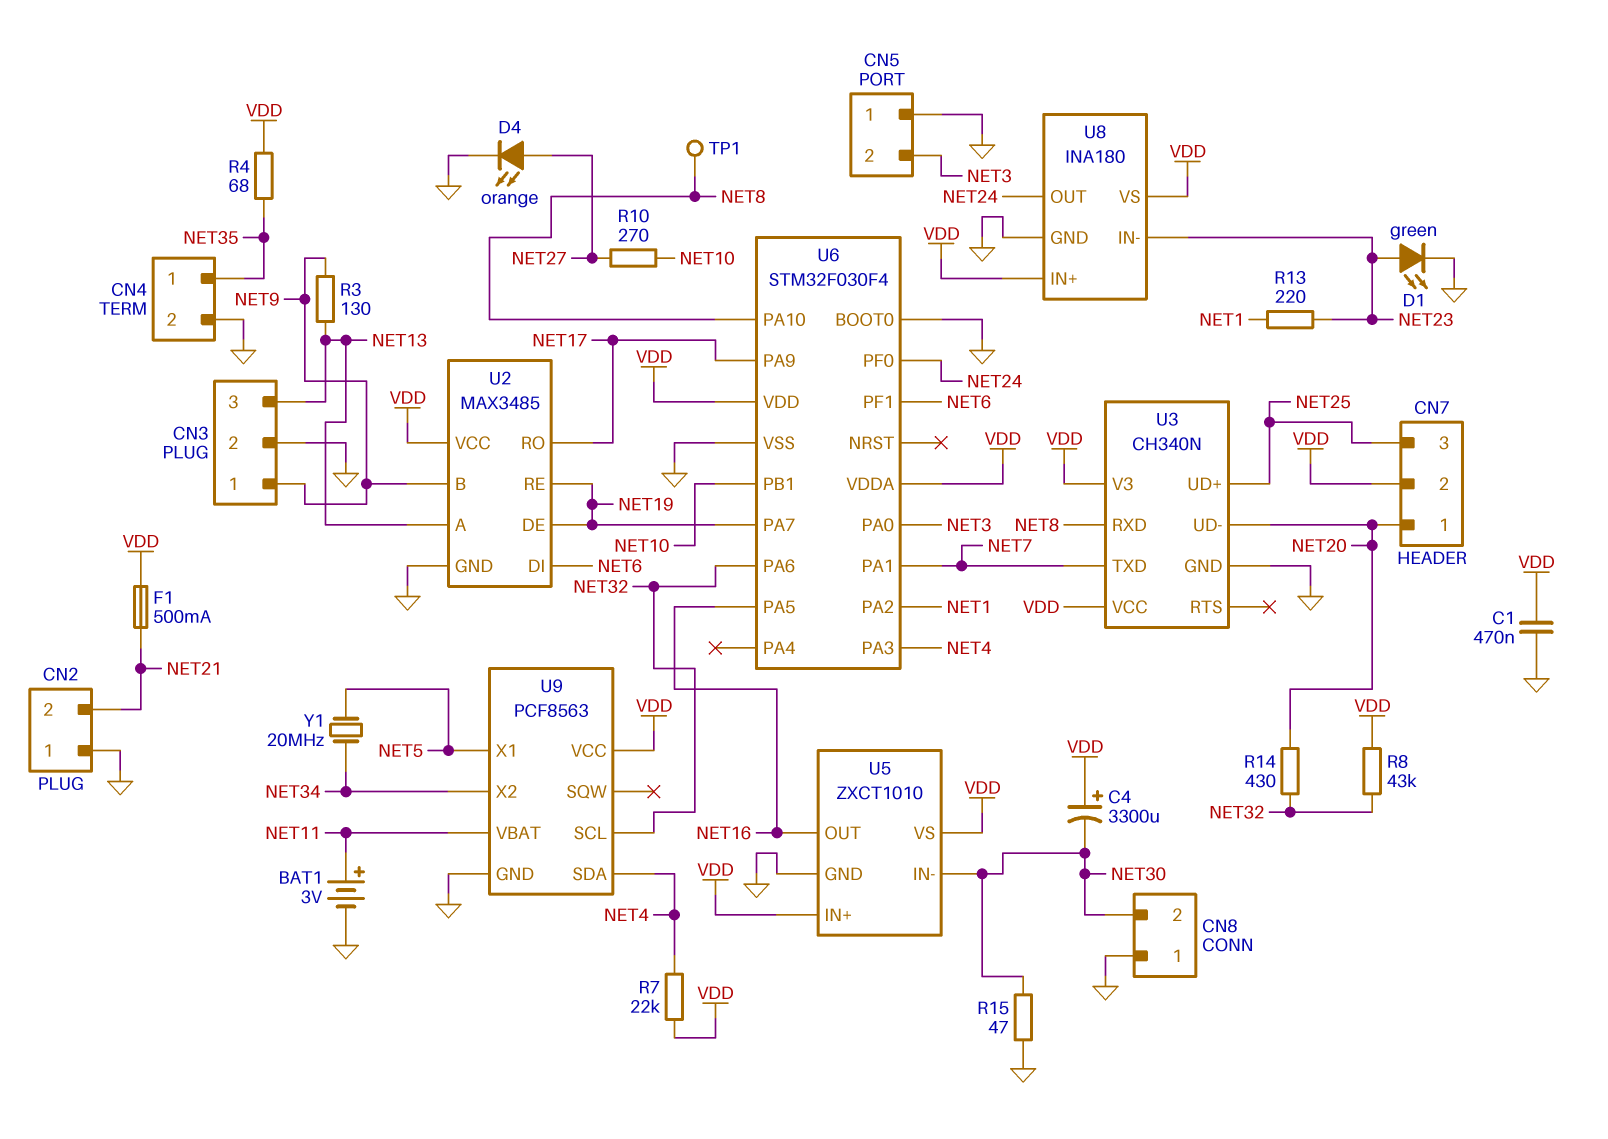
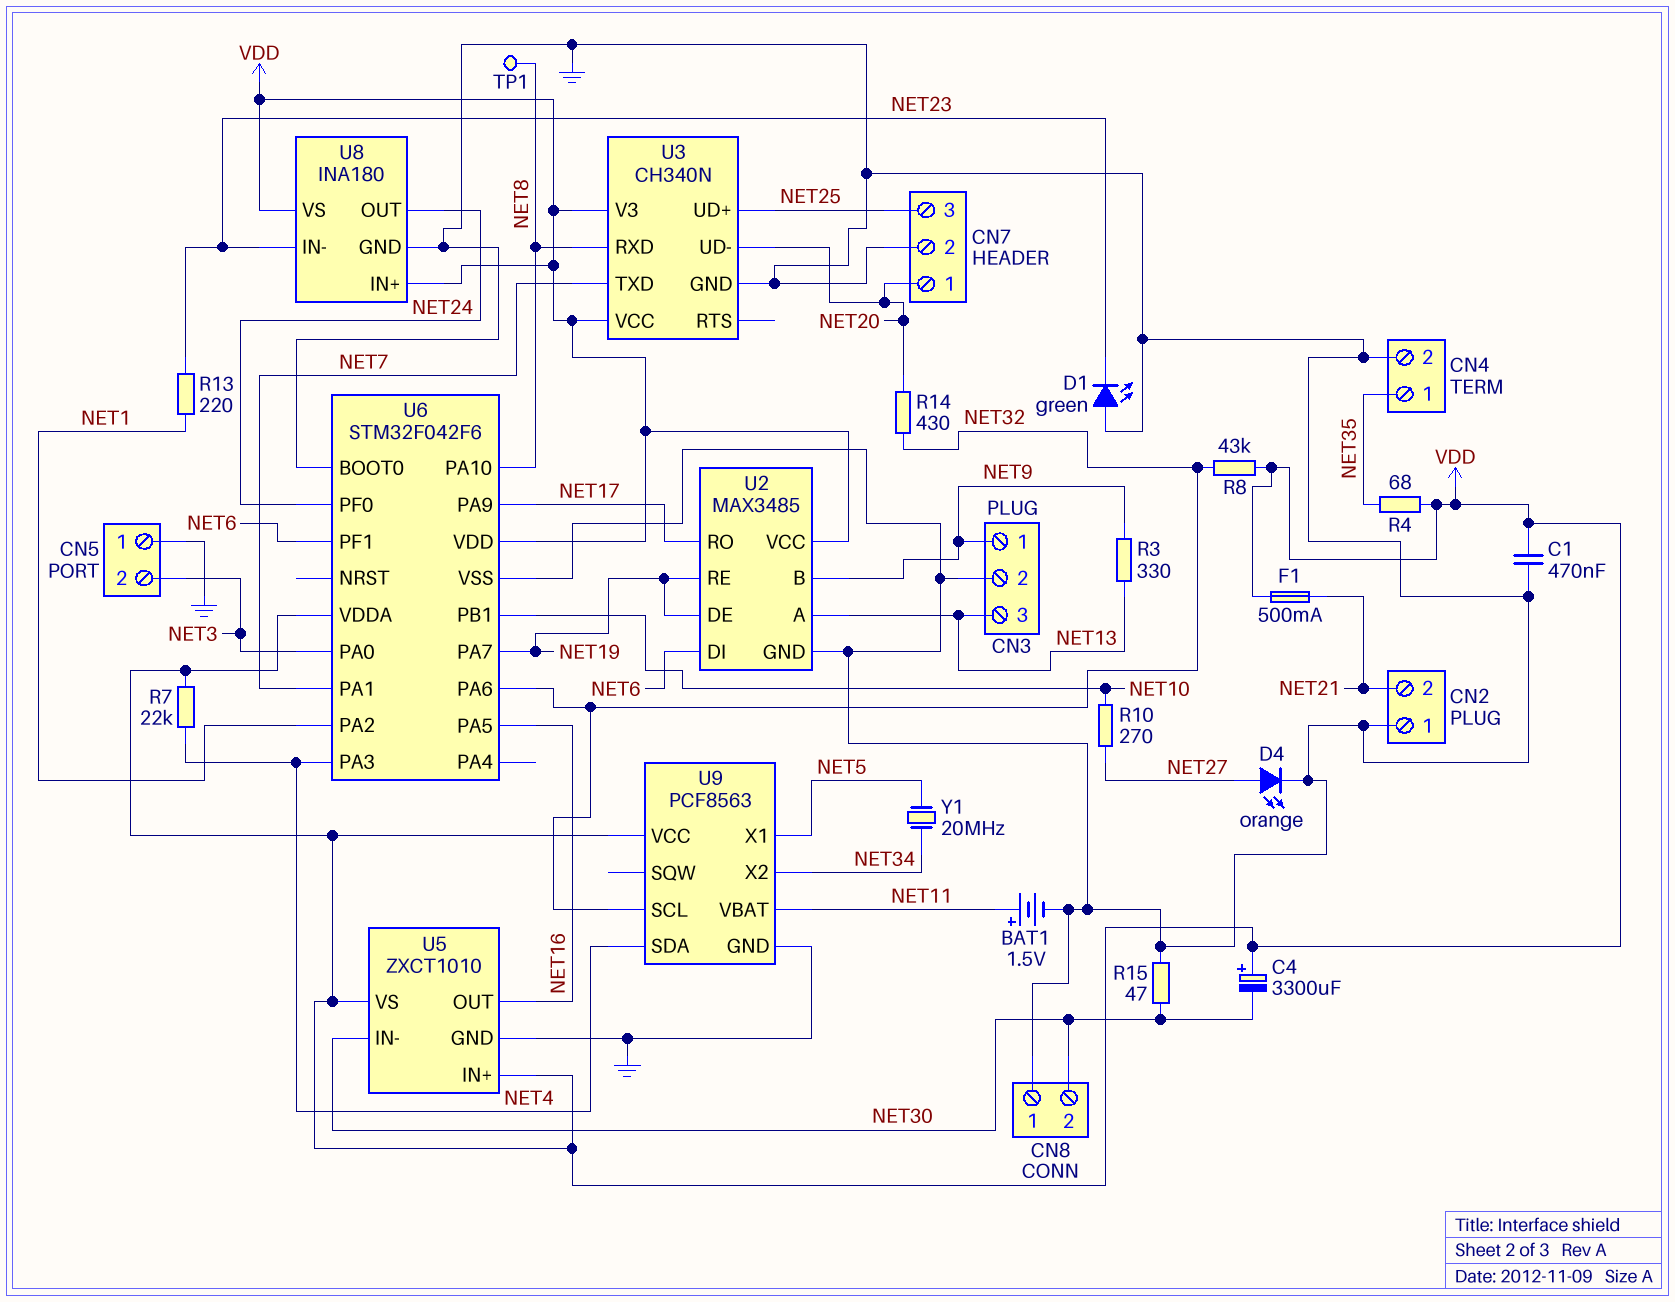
BAT1: 3V (plus NET11, minus GND) -> 1.5V (plus NET11, minus GND)
CN7 pin 2: VDD -> GND
D1: LED green (A NET23, K GND) -> LED green (A GND, K NET23)
R3: 130 (NET9, NET13) -> 330 (NET9, NET13)
U6: STM32F030F4 -> STM32F042F6

